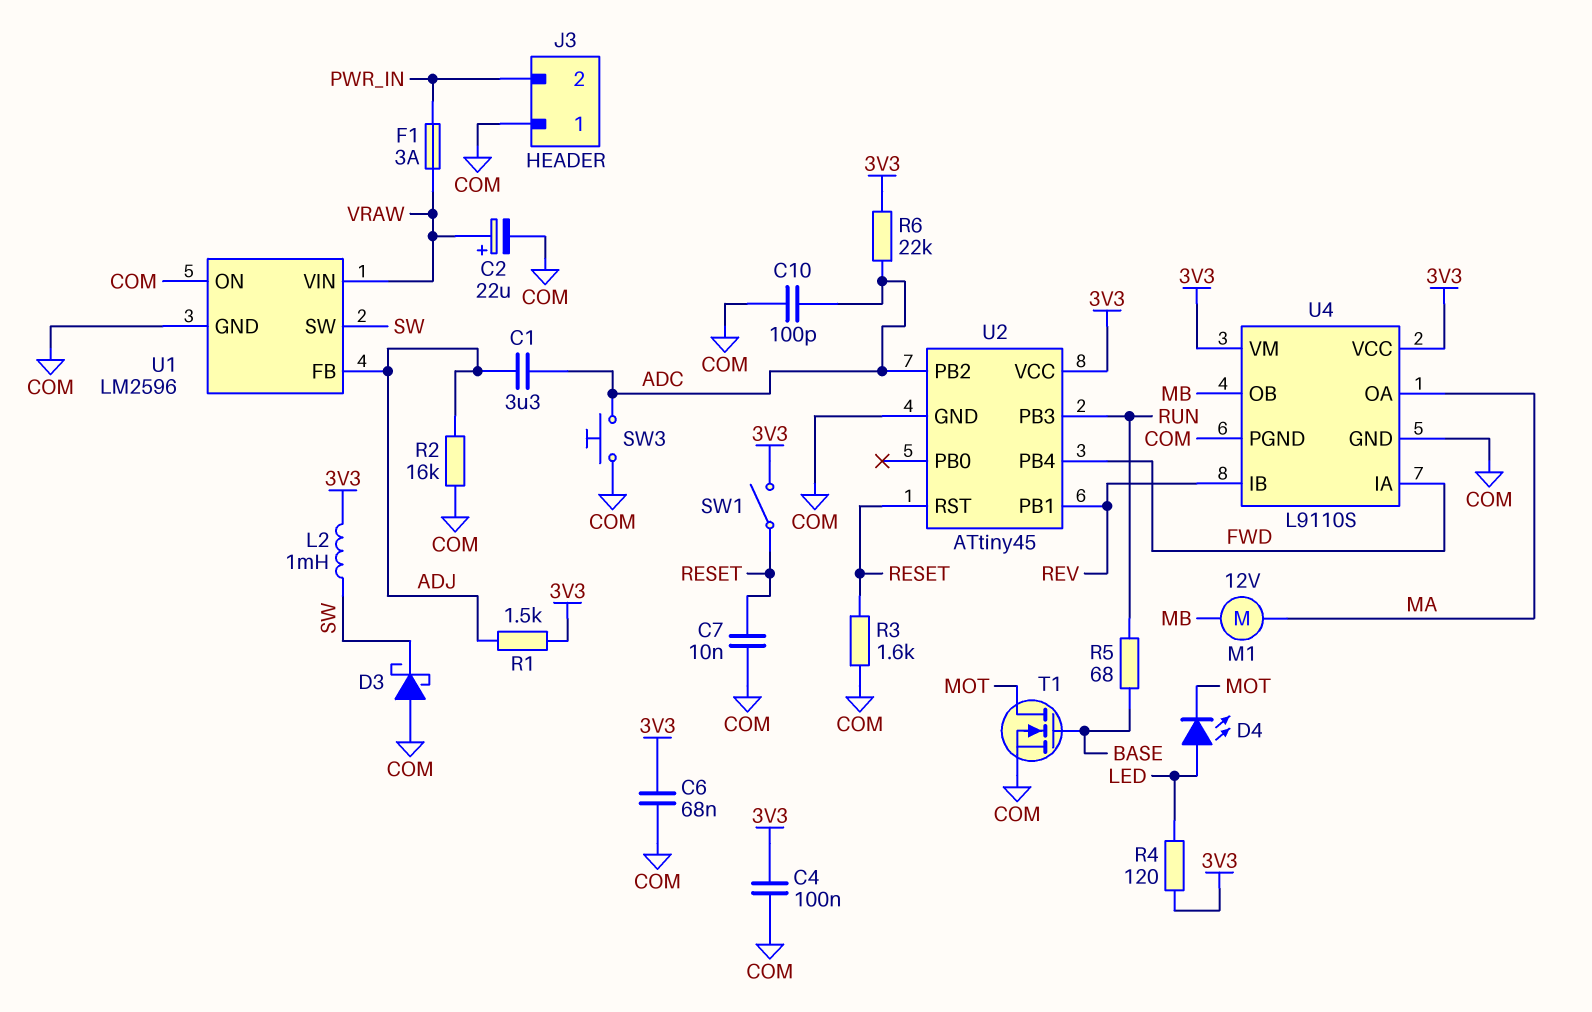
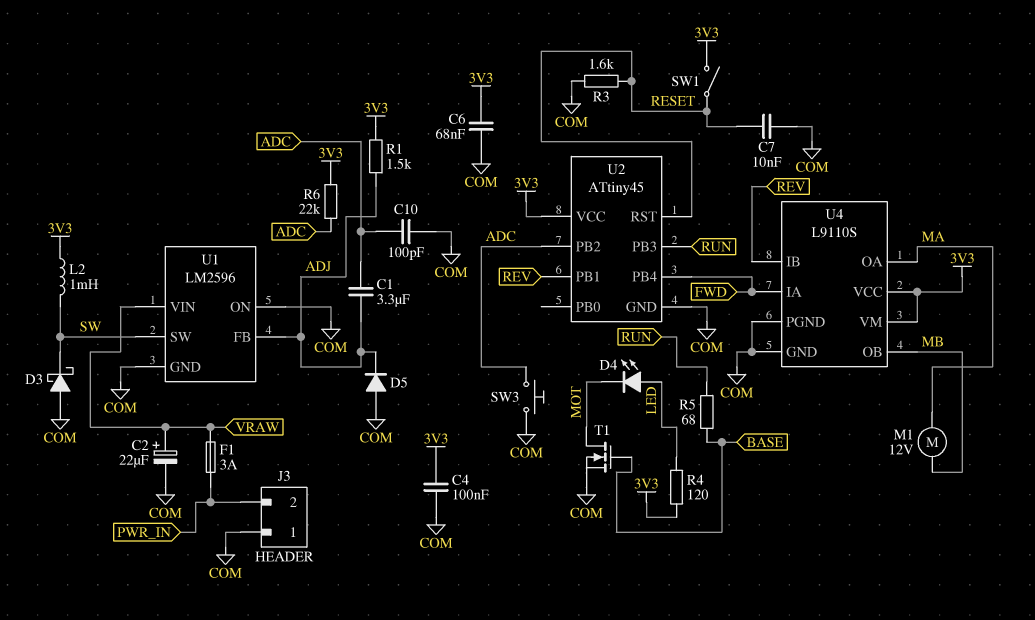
D5: none -> diode (A COM, K ADJ)
R2: 16k (ADJ, COM) -> none

